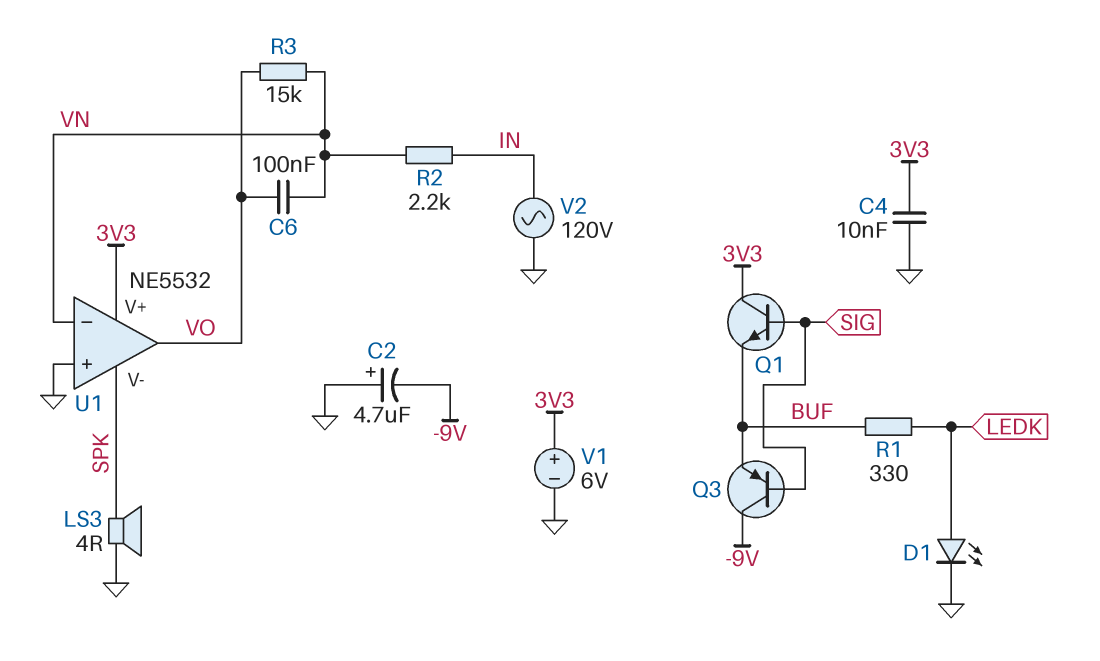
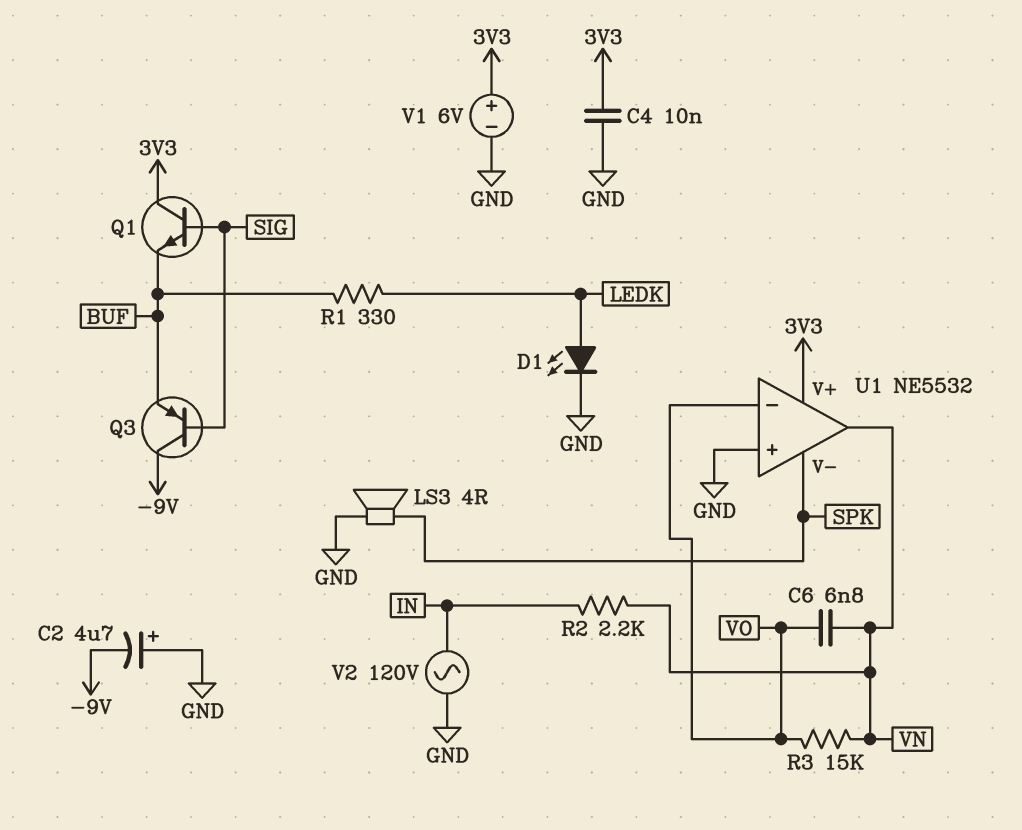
C6: 100nF (VN, VO) -> 6.8nF (VN, VO)
U1 pin in-: VN -> VO
U1 pin out: VO -> VN

